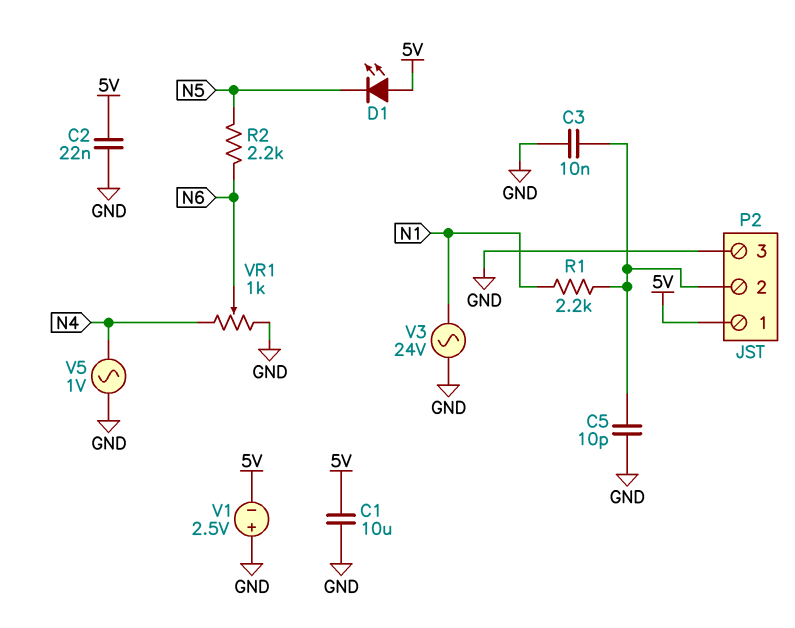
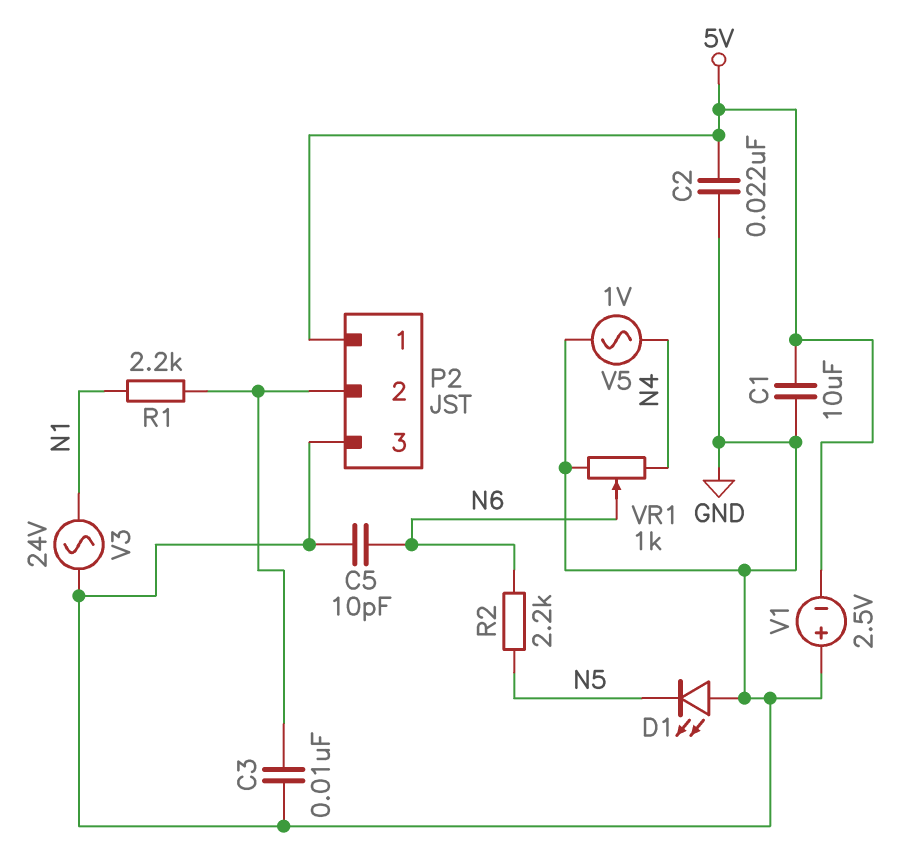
C5: 10pF (GND, P2/2) -> 10pF (GND, N6)
D1: LED (A 5V, K N5) -> LED (A GND, K N5)

